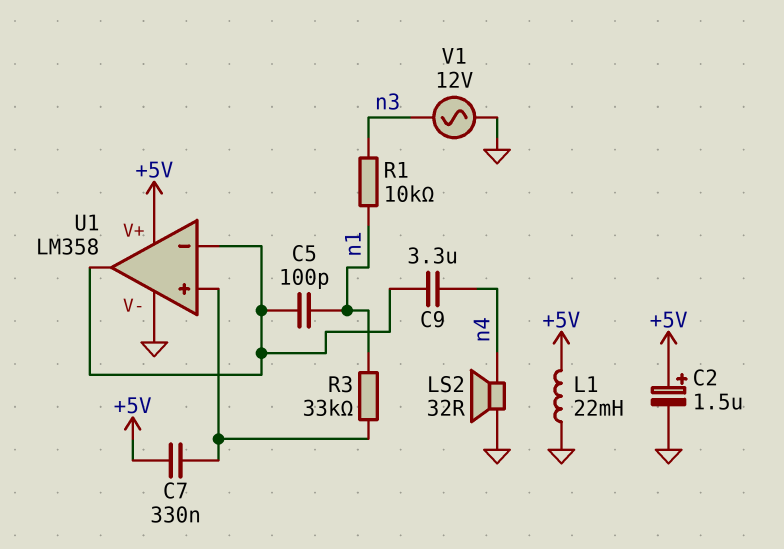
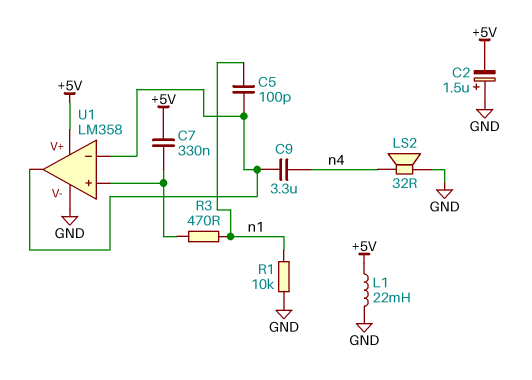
C2: 1.5uF (plus +5V, minus GND) -> 1.5uF (plus GND, minus +5V)
R1: 10k (n1, n3) -> 10k (GND, n1)
R3: 33k (U1/in+, n1) -> 470 (U1/in+, n1)
V1: AC 12V (GND, n3) -> none

